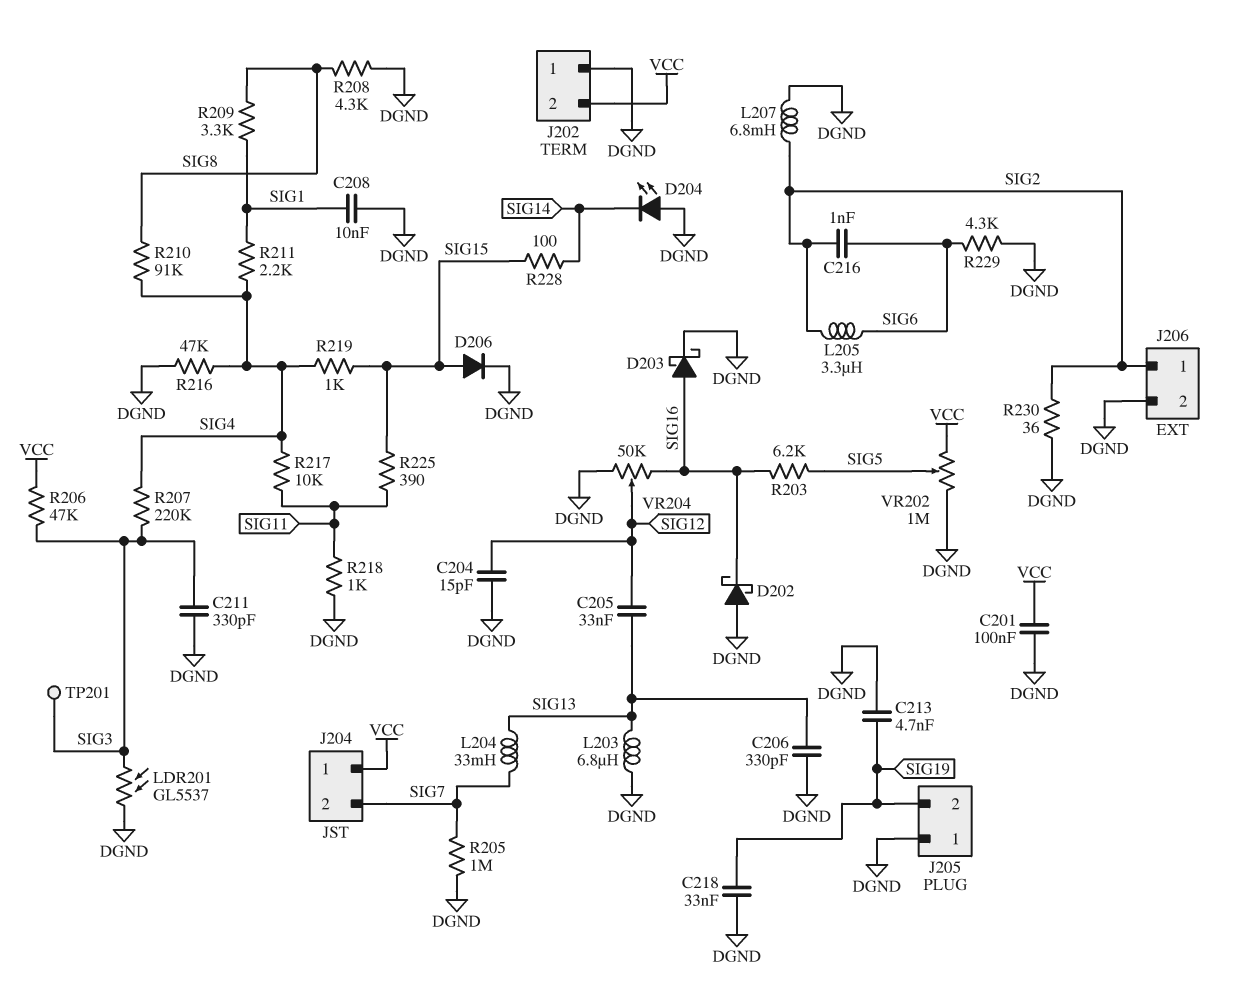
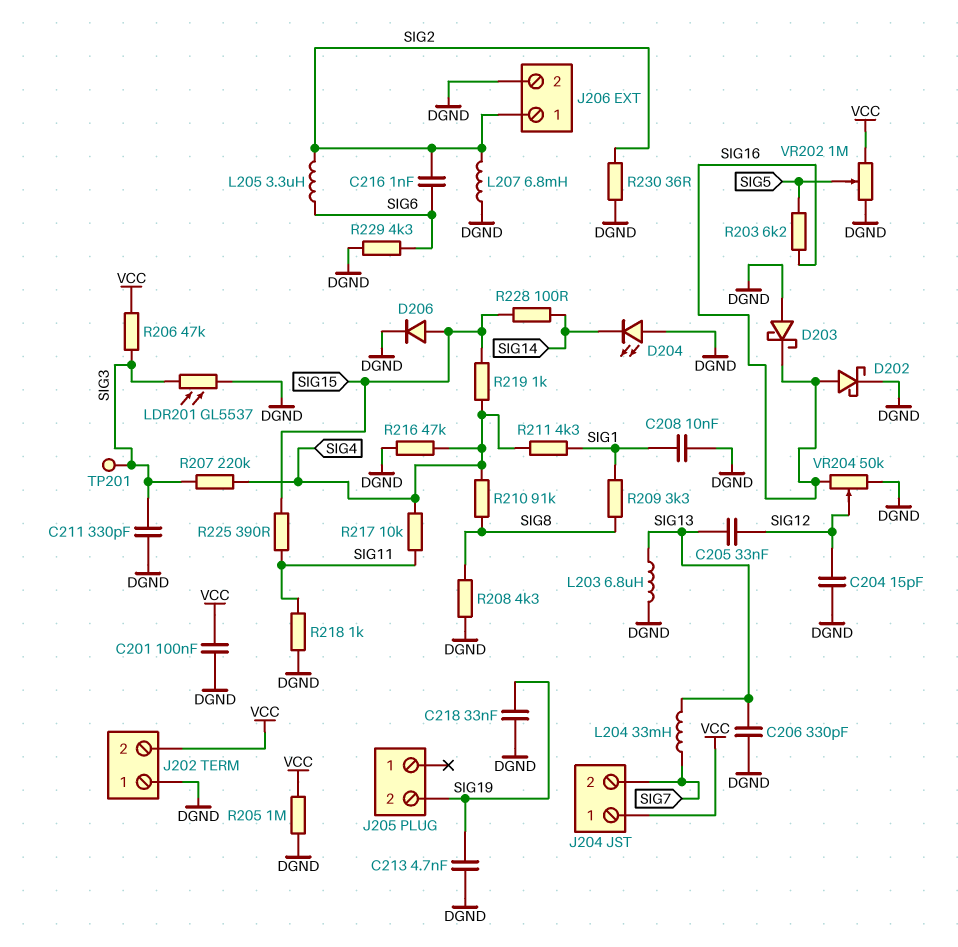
D202: schottky (A DGND, K SIG16) -> schottky (A SIG16, K DGND)
D203: schottky (A SIG16, K DGND) -> schottky (A DGND, K SIG16)
J205 pin 1: DGND -> none
R205: 1M (DGND, SIG7) -> 1M (DGND, VCC)
R211: 2.2k (SIG1, SIG4) -> 4.3k (SIG1, SIG4)

